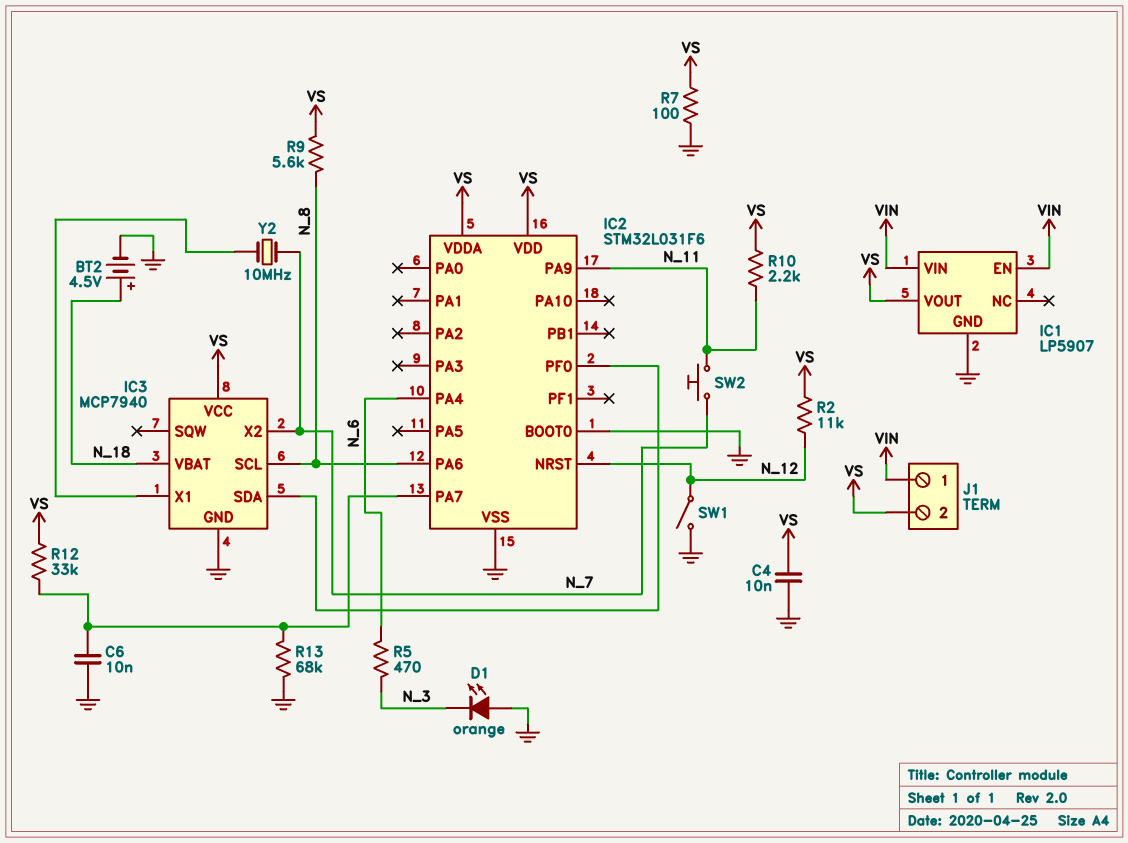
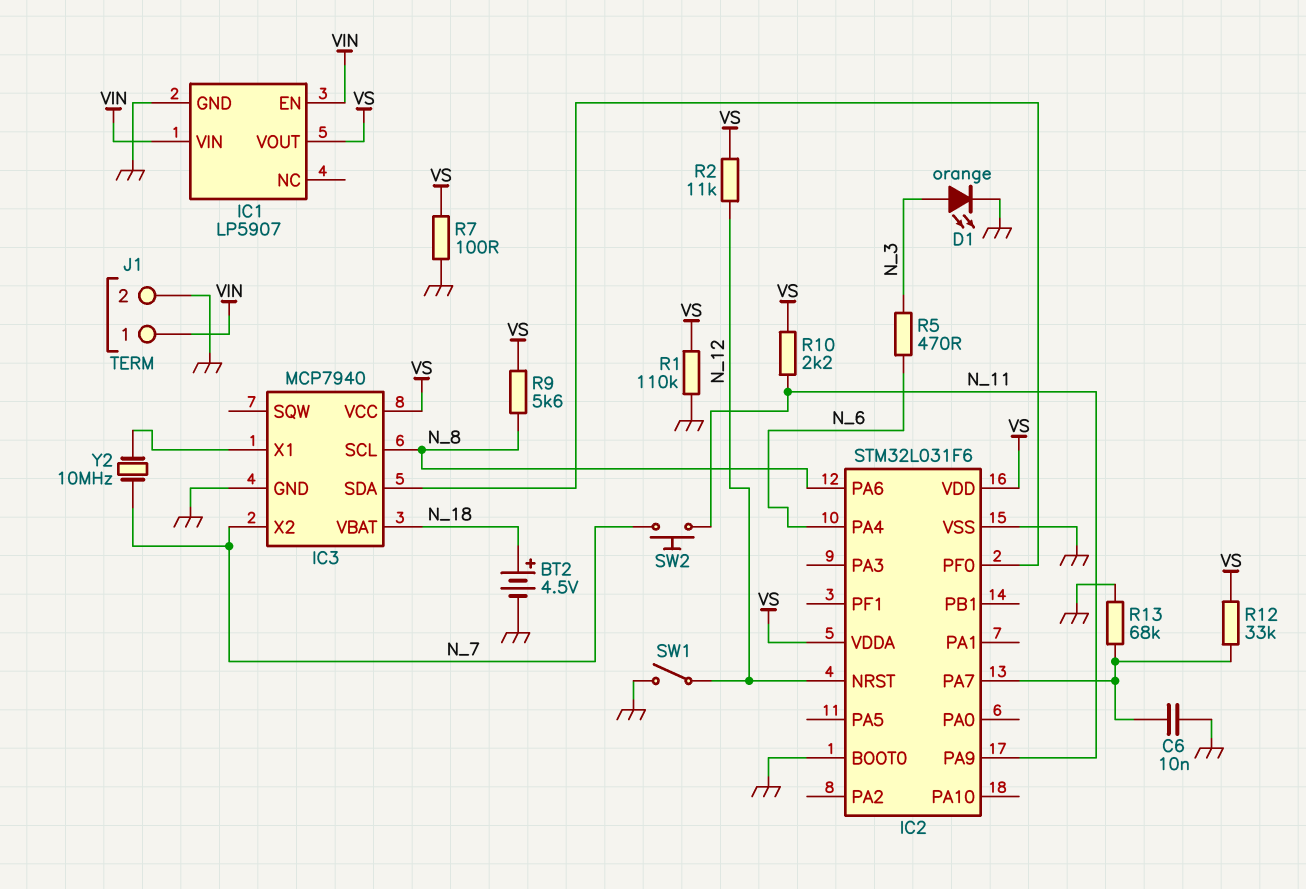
C4: 10nF (GND, VS) -> none
D1: LED orange (A GND, K N_3) -> LED orange (A N_3, K GND)
J1 pin 2: VS -> GND
R1: none -> 110k (GND, VS)

